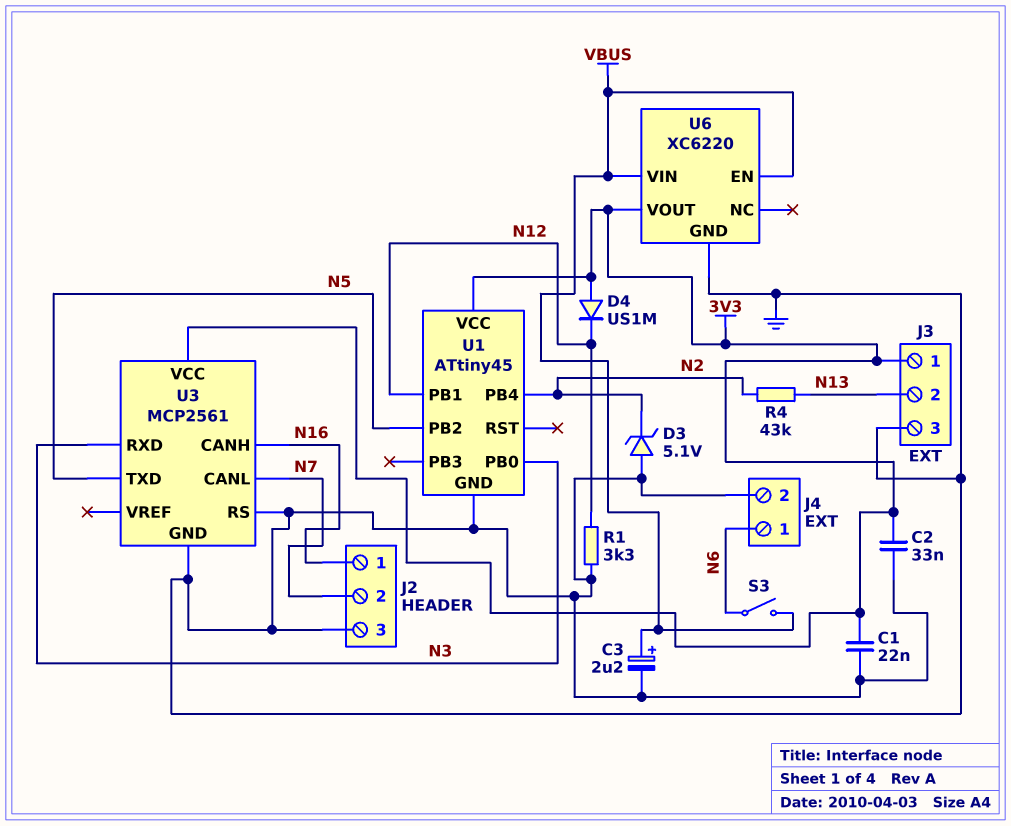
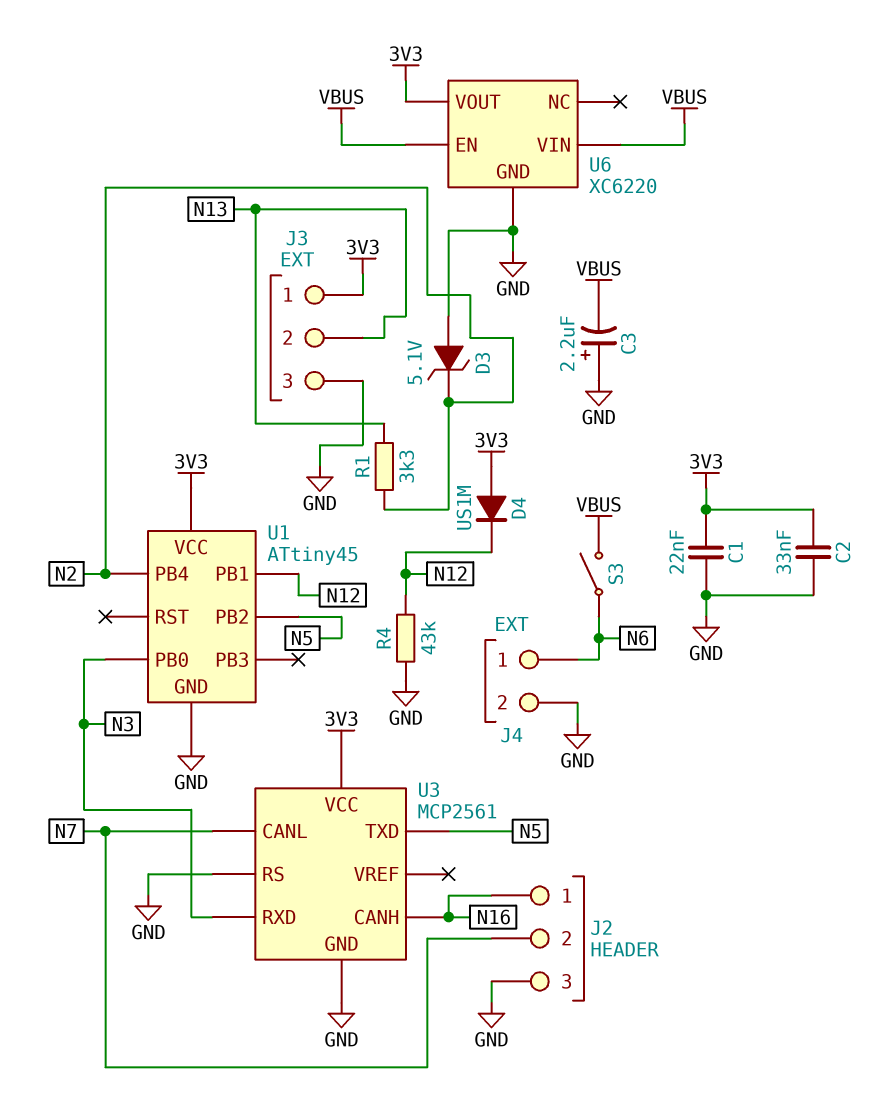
C3: 2.2uF (plus VBUS, minus GND) -> 2.2uF (plus GND, minus VBUS)
R1: 3.3k (GND, N12) -> 3.3k (N2, N13)
R4: 43k (N2, N13) -> 43k (GND, N12)

